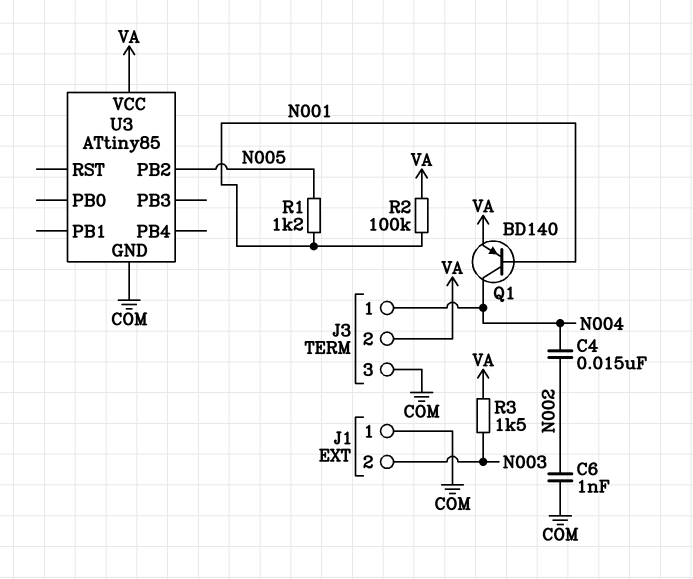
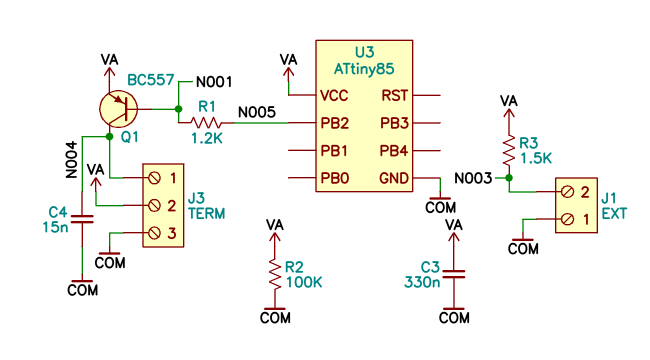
C3: none -> 330nF (COM, VA)
C4: 15nF (N002, N004) -> 15nF (COM, N004)
C6: 1nF (COM, N002) -> none
Q1: PNP BD140 (B N001, C N004, E VA) -> PNP BC557 (B N001, C N004, E VA)
R2: 100k (N001, VA) -> 100k (COM, VA)

